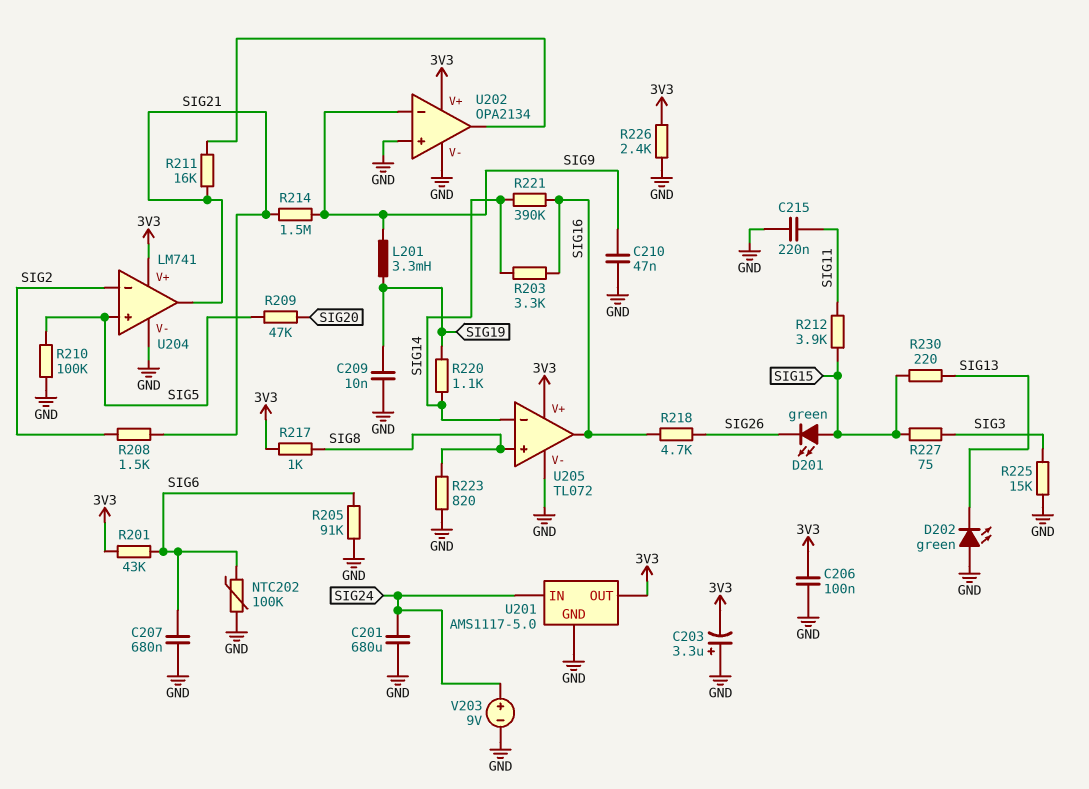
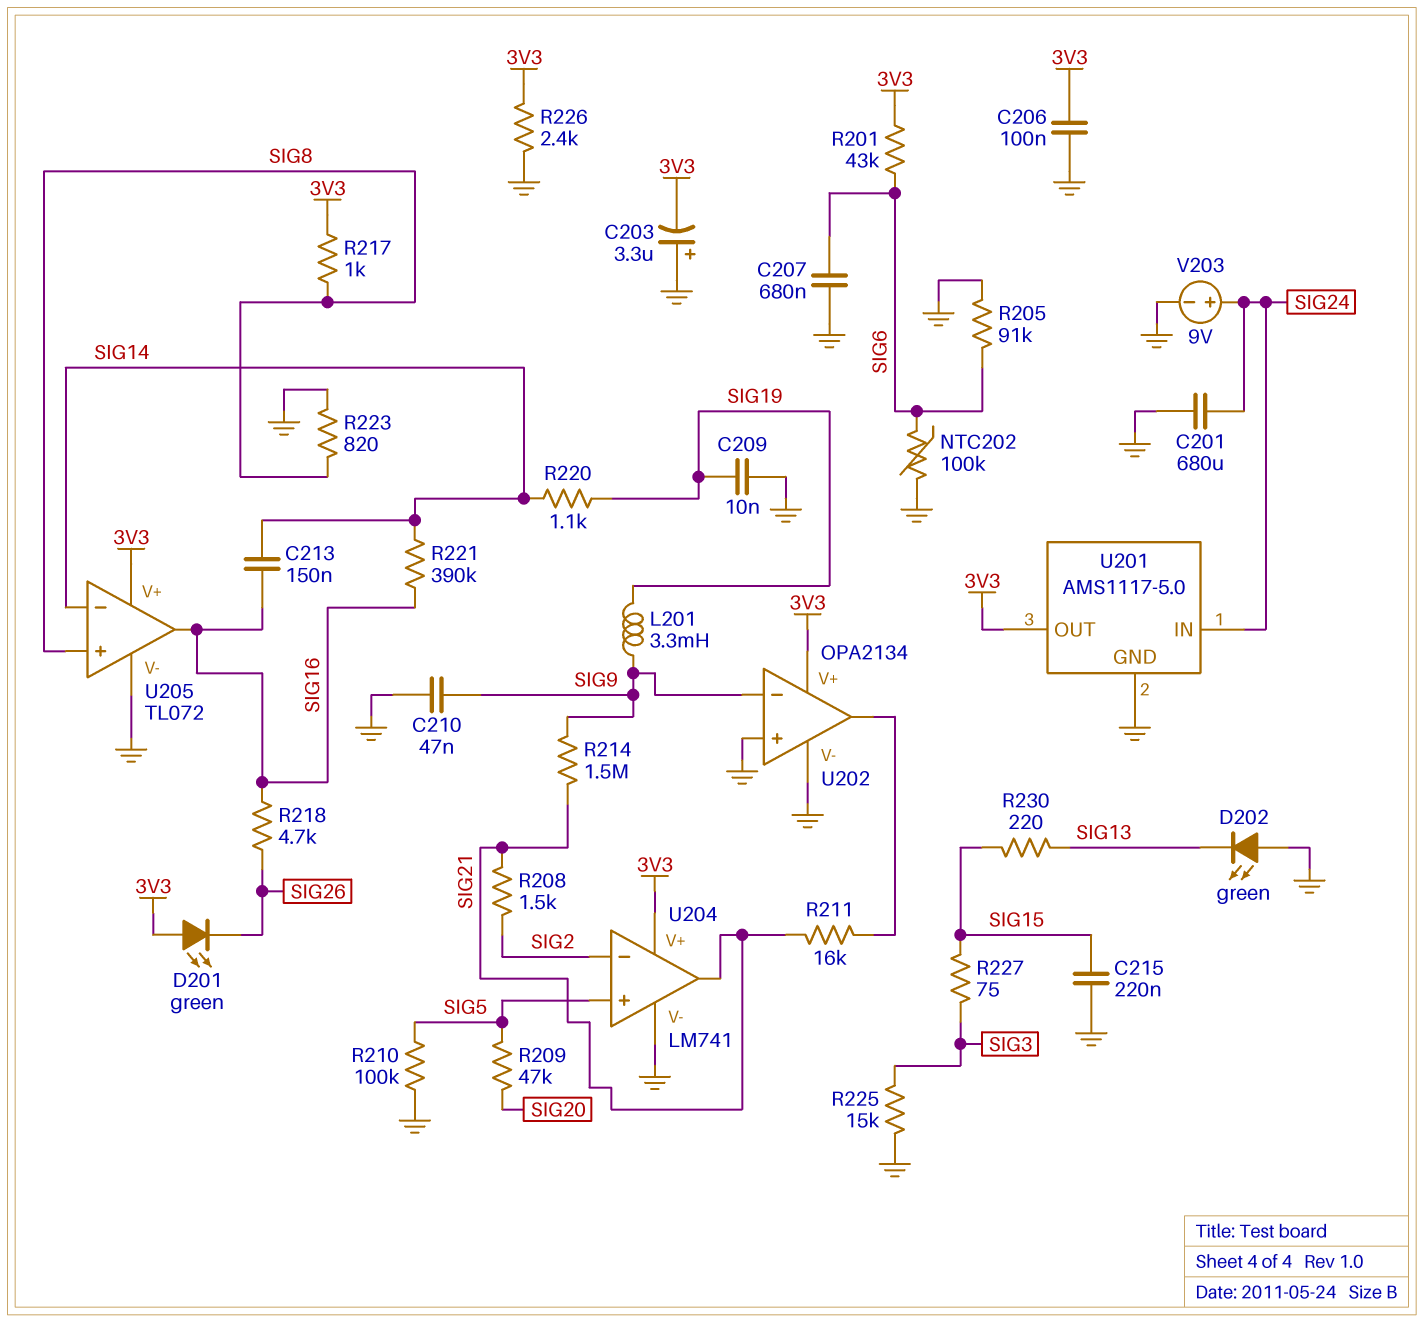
C213: none -> 150nF (SIG14, SIG16)
C215: 220nF (GND, SIG11) -> 220nF (GND, SIG15)
D201: LED green (A SIG15, K SIG26) -> LED green (A 3V3, K SIG26)
R203: 3.3k (SIG14, SIG16) -> none
R212: 3.9k (SIG11, SIG15) -> none

